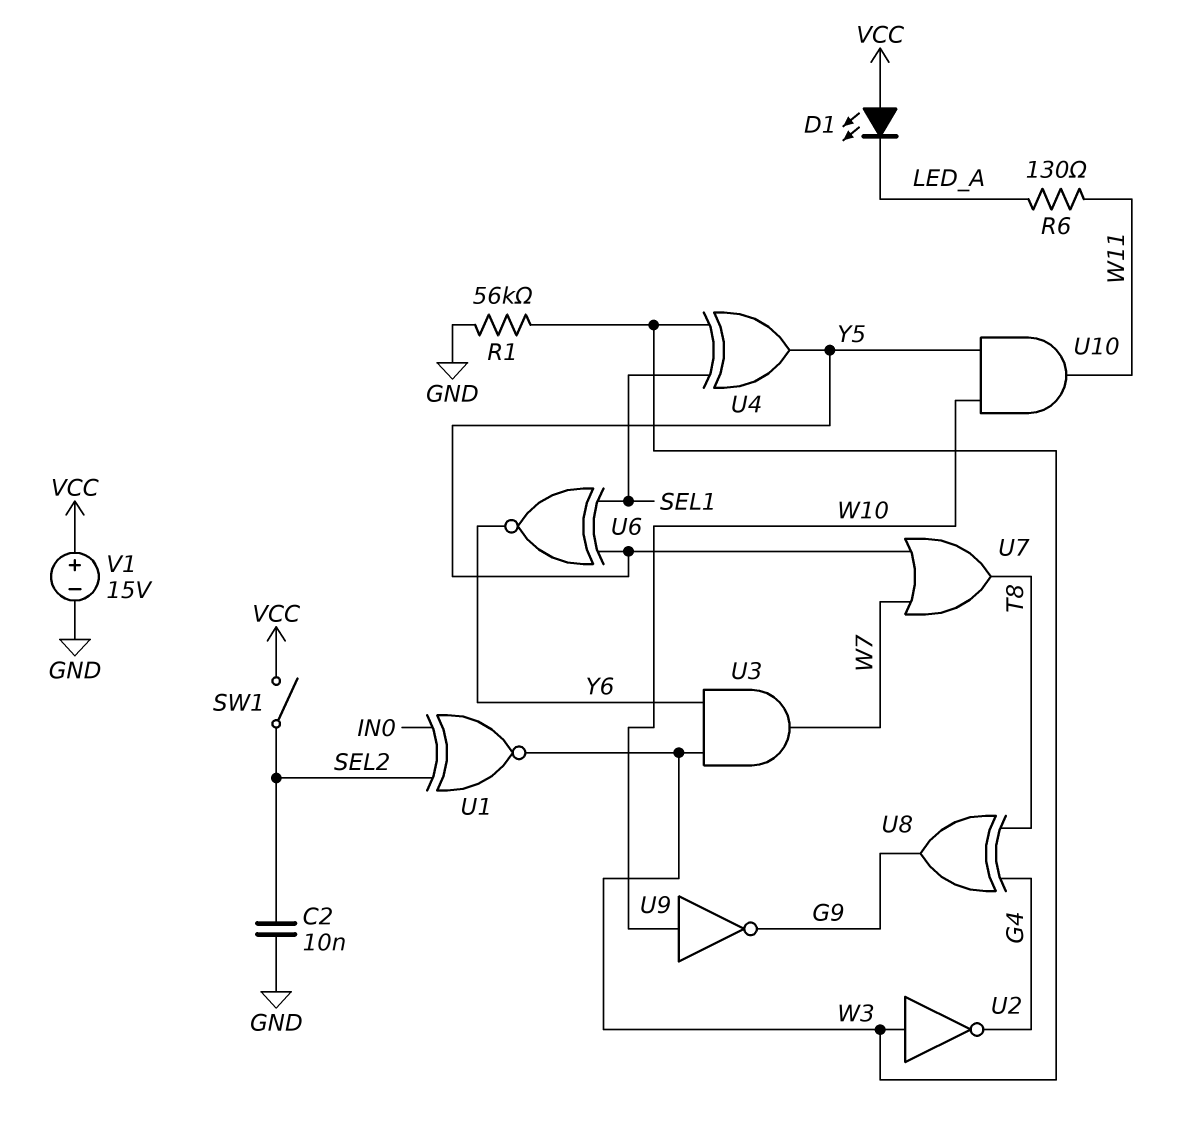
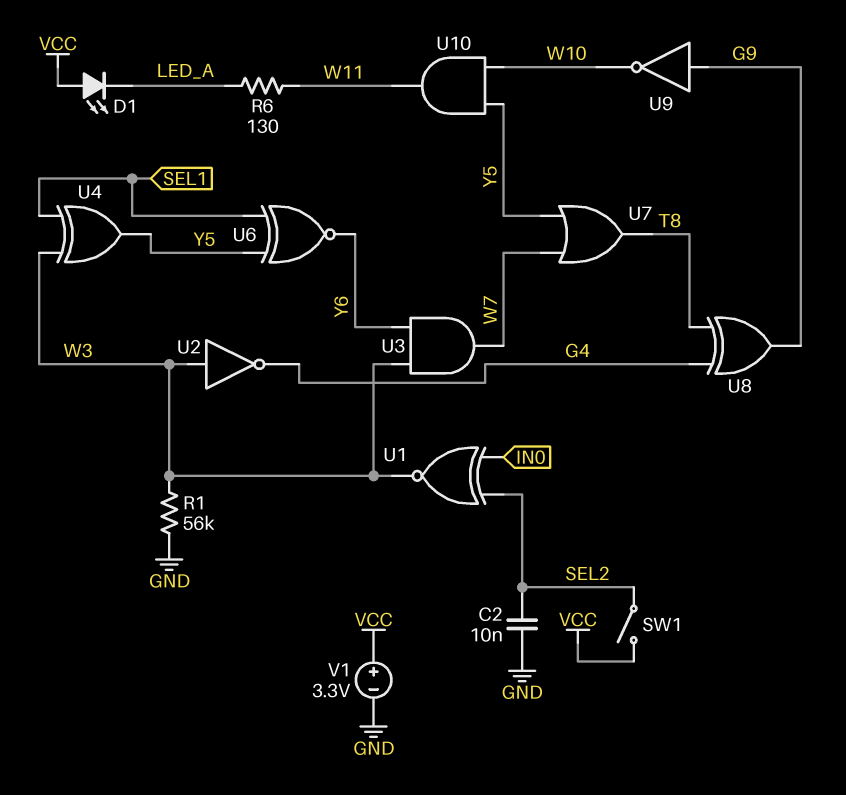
U9: NOT (in W10, out G9) -> NOT (in G9, out W10)
V1: 15V (plus VCC, minus GND) -> 3.3V (plus VCC, minus GND)

